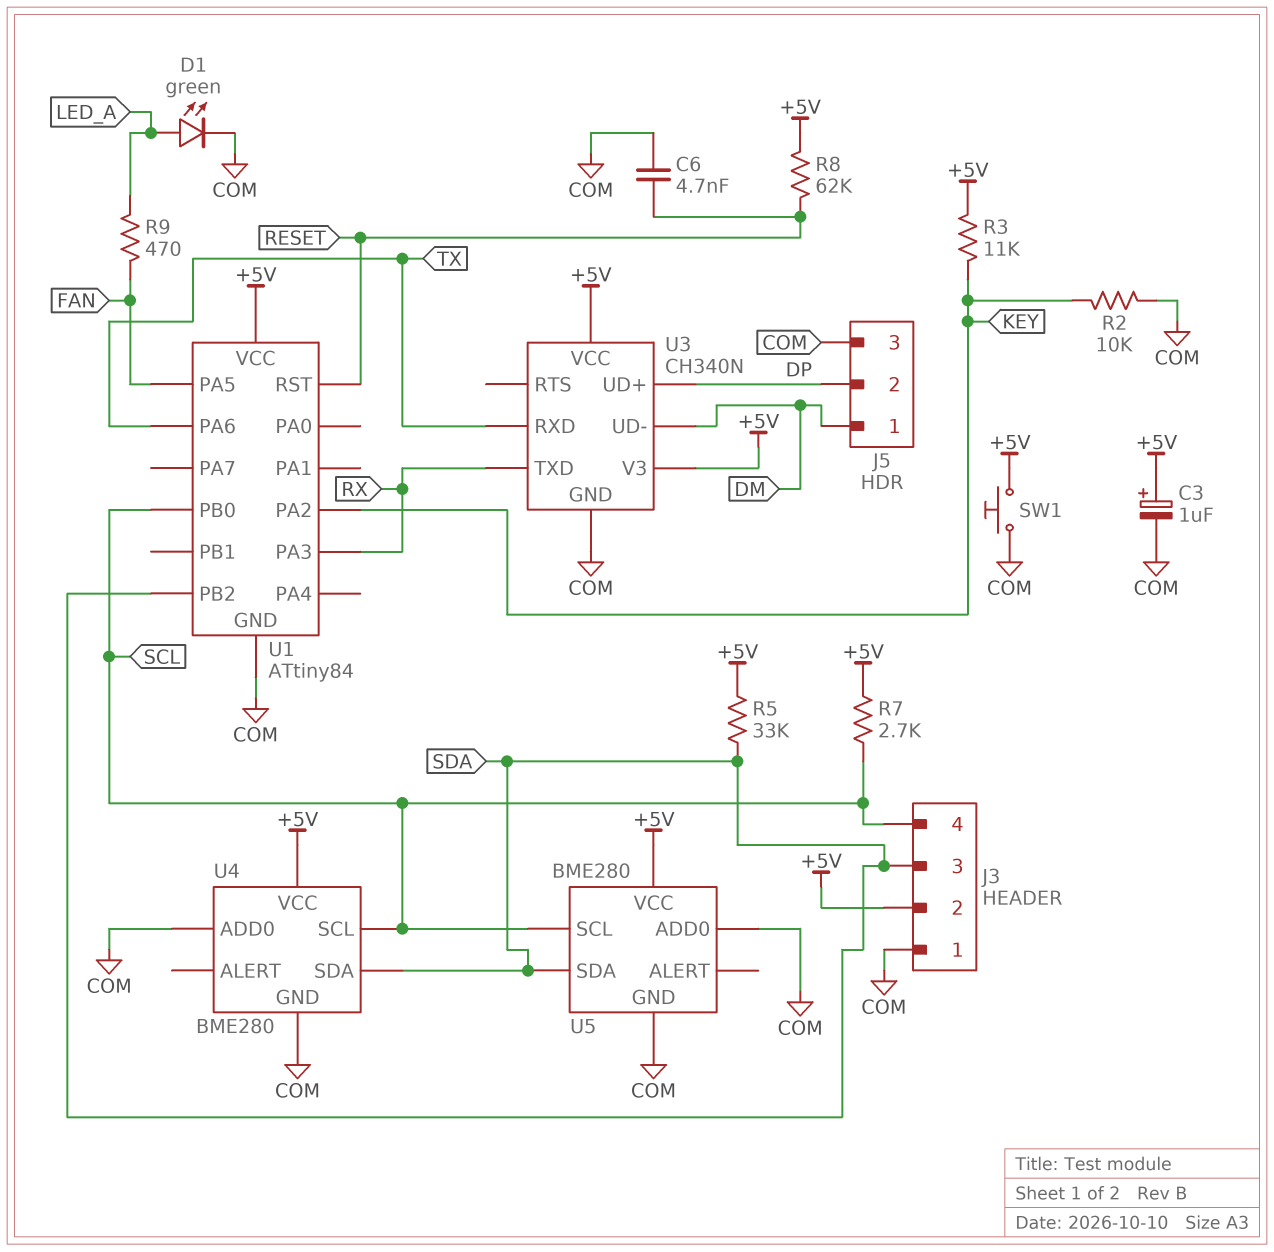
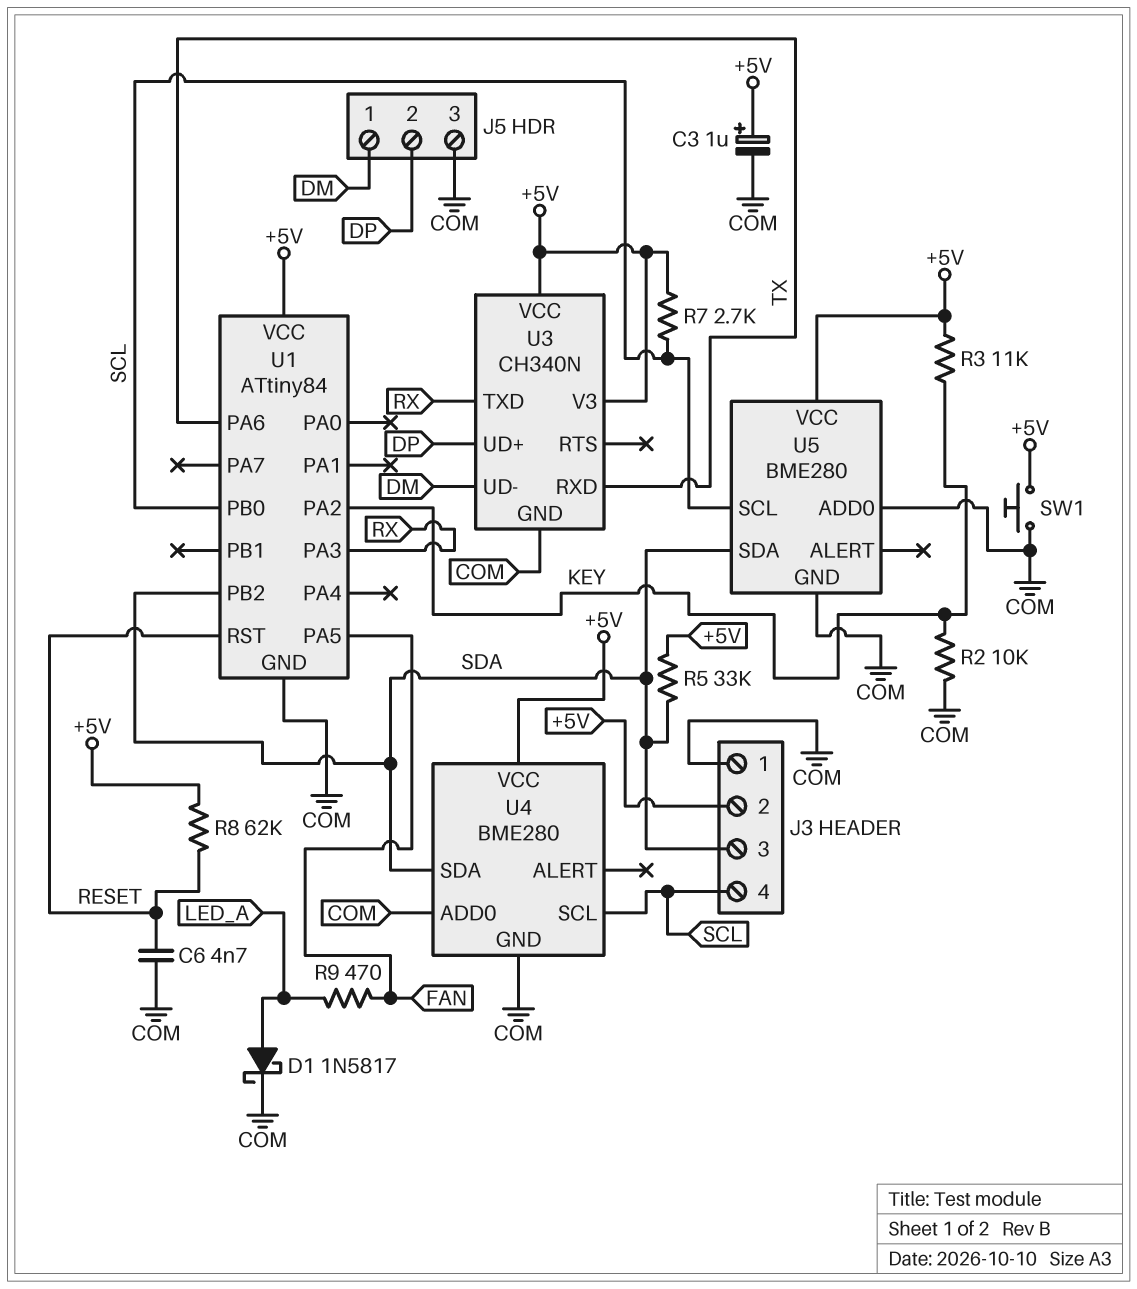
D1: LED green (A LED_A, K COM) -> schottky 1N5817 (A LED_A, K COM)

